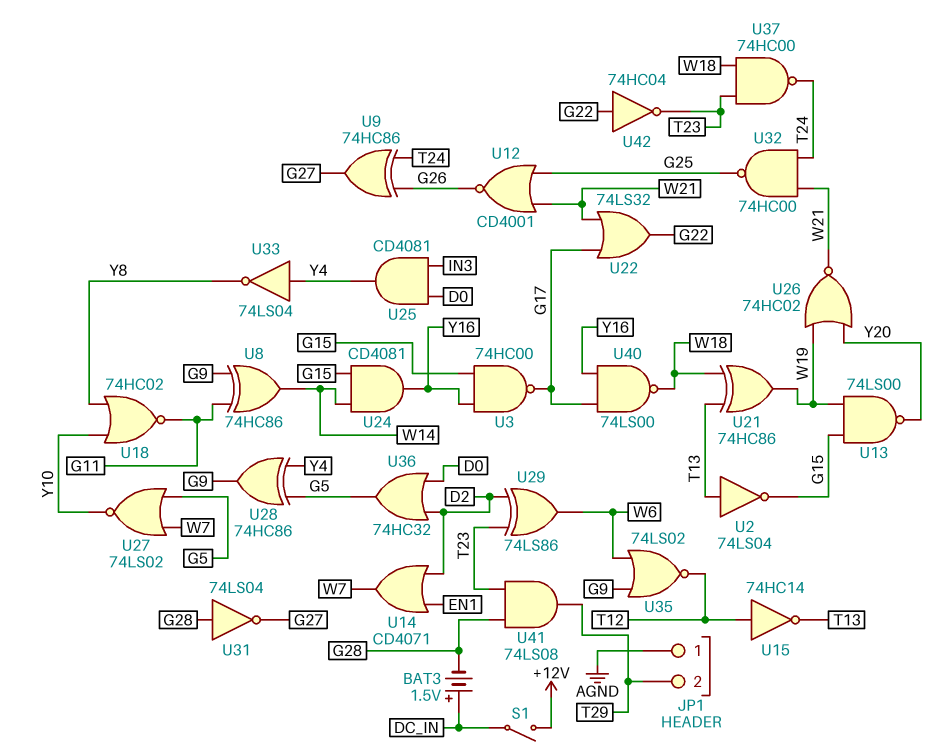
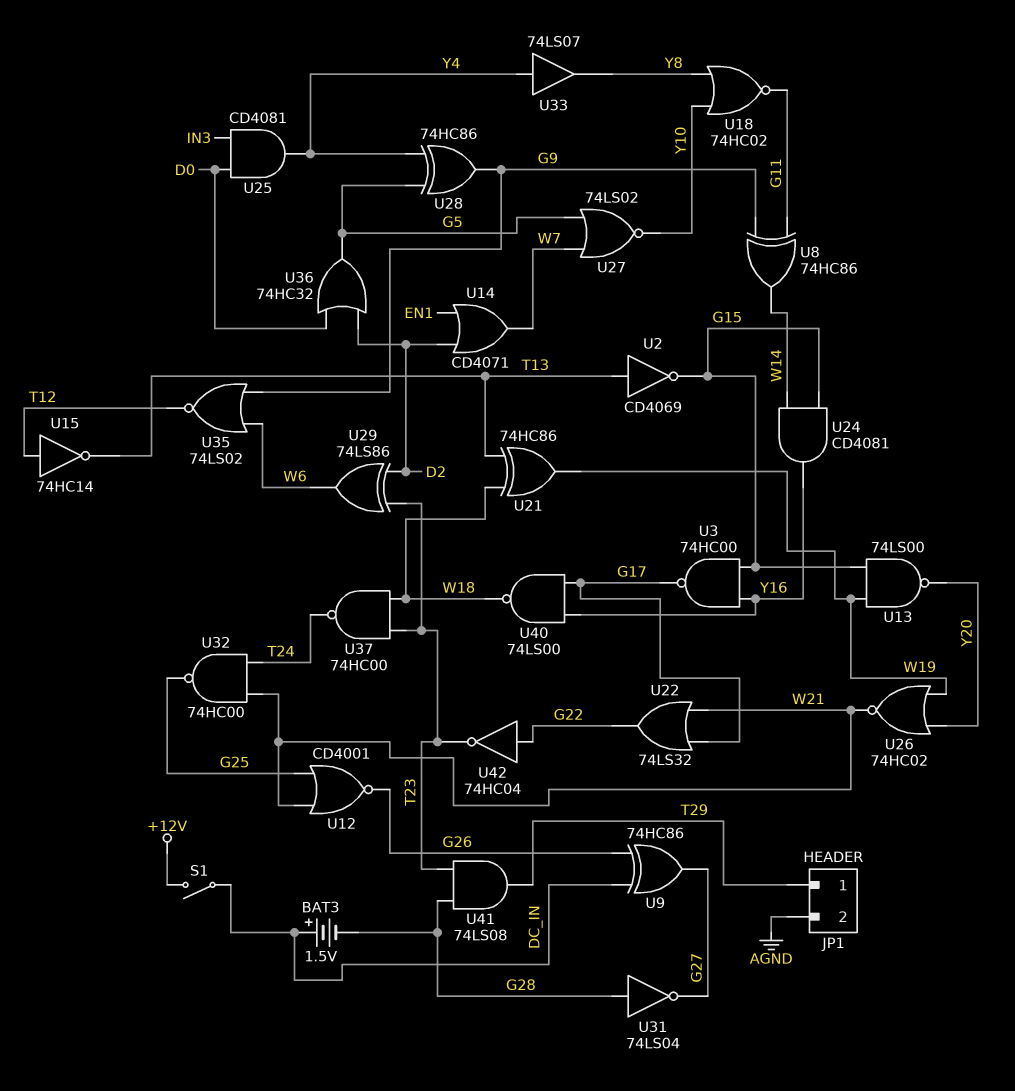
JP1 pin 1: AGND -> T29
JP1 pin 2: T29 -> AGND
U2: NOT 74LS04 (in T13, out G15) -> NOT CD4069 (in T13, out G15)
U9: XOR 74HC86 (in G26, in T24, out G27) -> XOR 74HC86 (in DC_IN, in G26, out G27)
U33: NOT 74LS04 (in Y4, out Y8) -> buffer 74LS07 (in Y4, out Y8)

